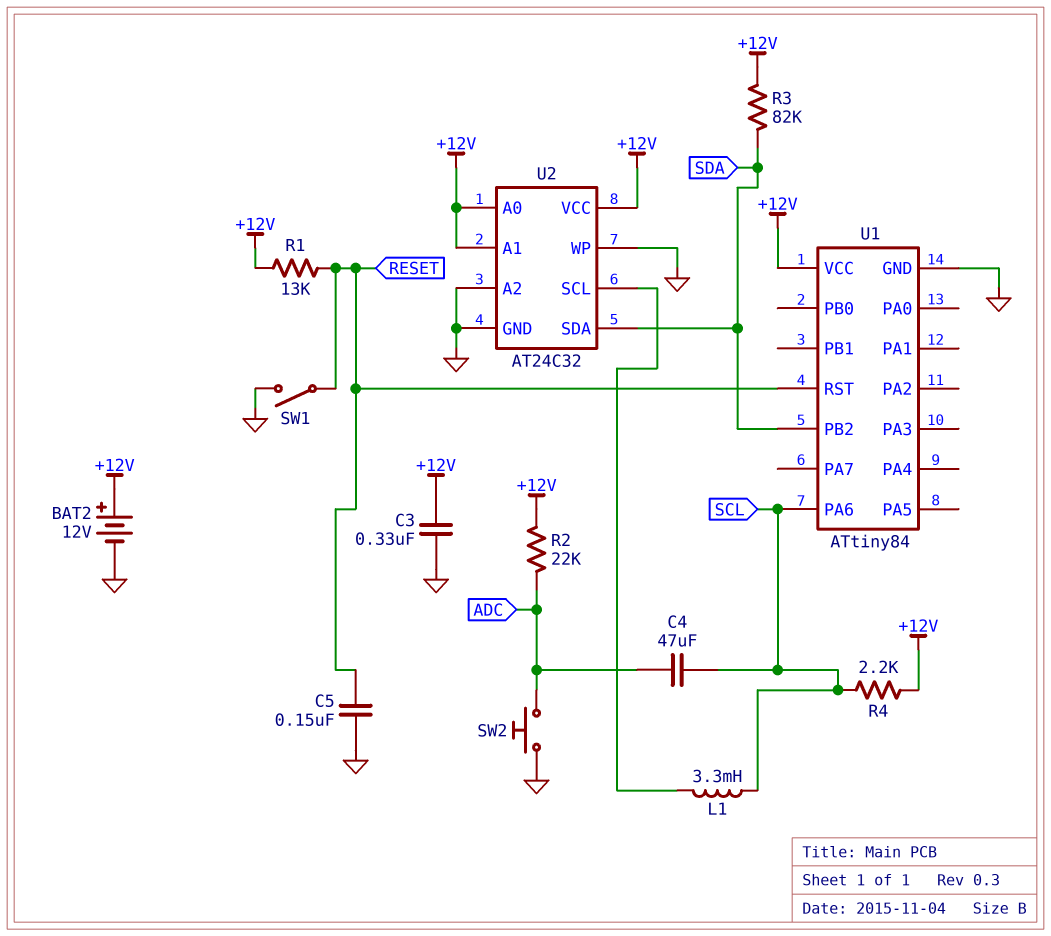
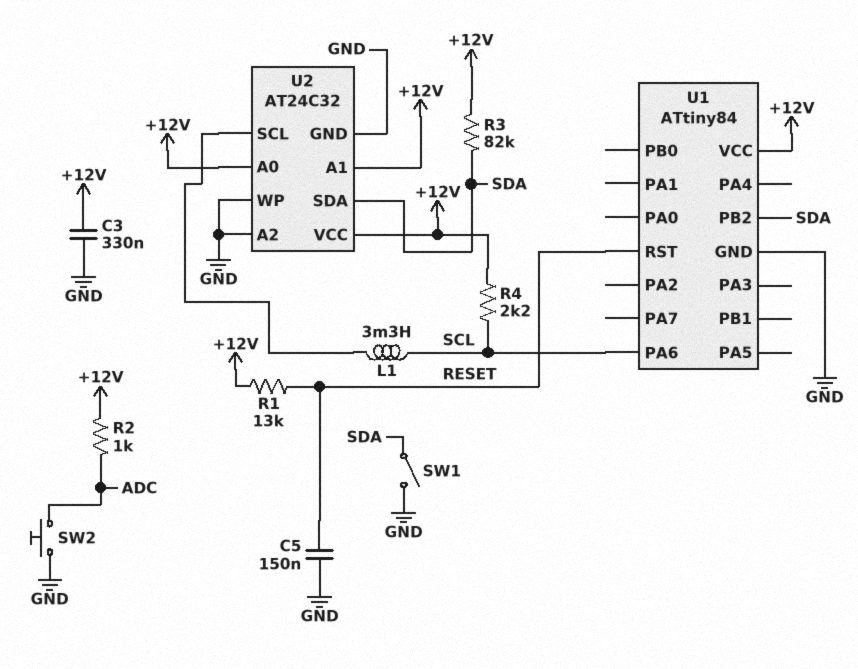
BAT2: 12V (plus +12V, minus GND) -> none
C4: 47uF (ADC, SCL) -> none
R2: 22k (+12V, ADC) -> 1k (+12V, ADC)
SW1: switch (GND, RESET) -> switch (GND, SDA)

